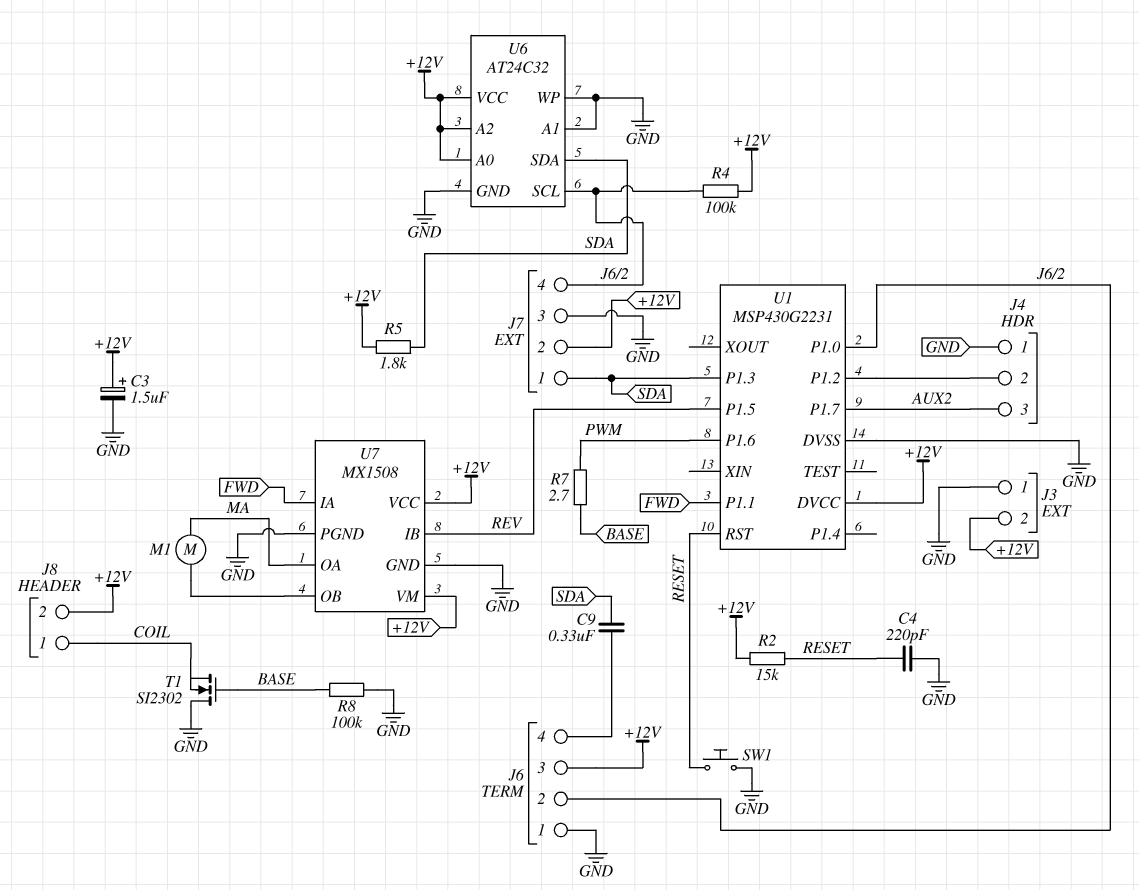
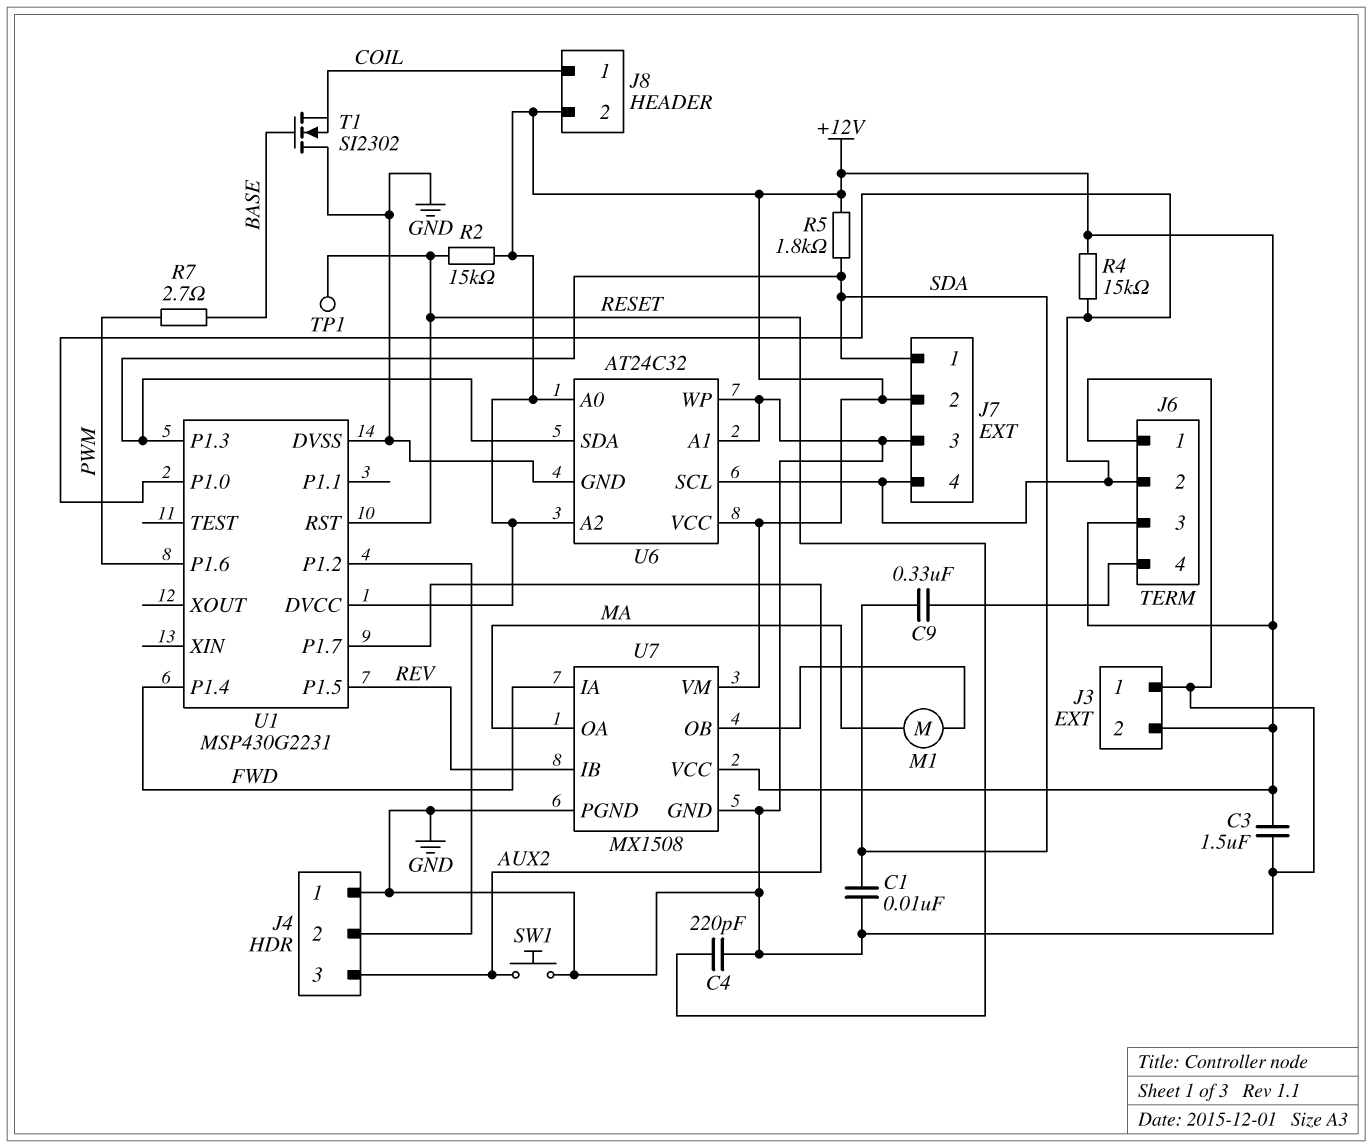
C1: none -> 10nF (GND, SDA)
C3: 1.5uF (plus +12V, minus GND) -> 1.5uF (+12V, GND)
R4: 100k (+12V, J6/2) -> 15k (+12V, J6/2)
R8: 100k (BASE, GND) -> none
SW1: button (GND, RESET) -> button (AUX2, GND)
TP1: none -> test point (RESET)
U1 pin P1.1: FWD -> none
U1 pin P1.4: none -> FWD

